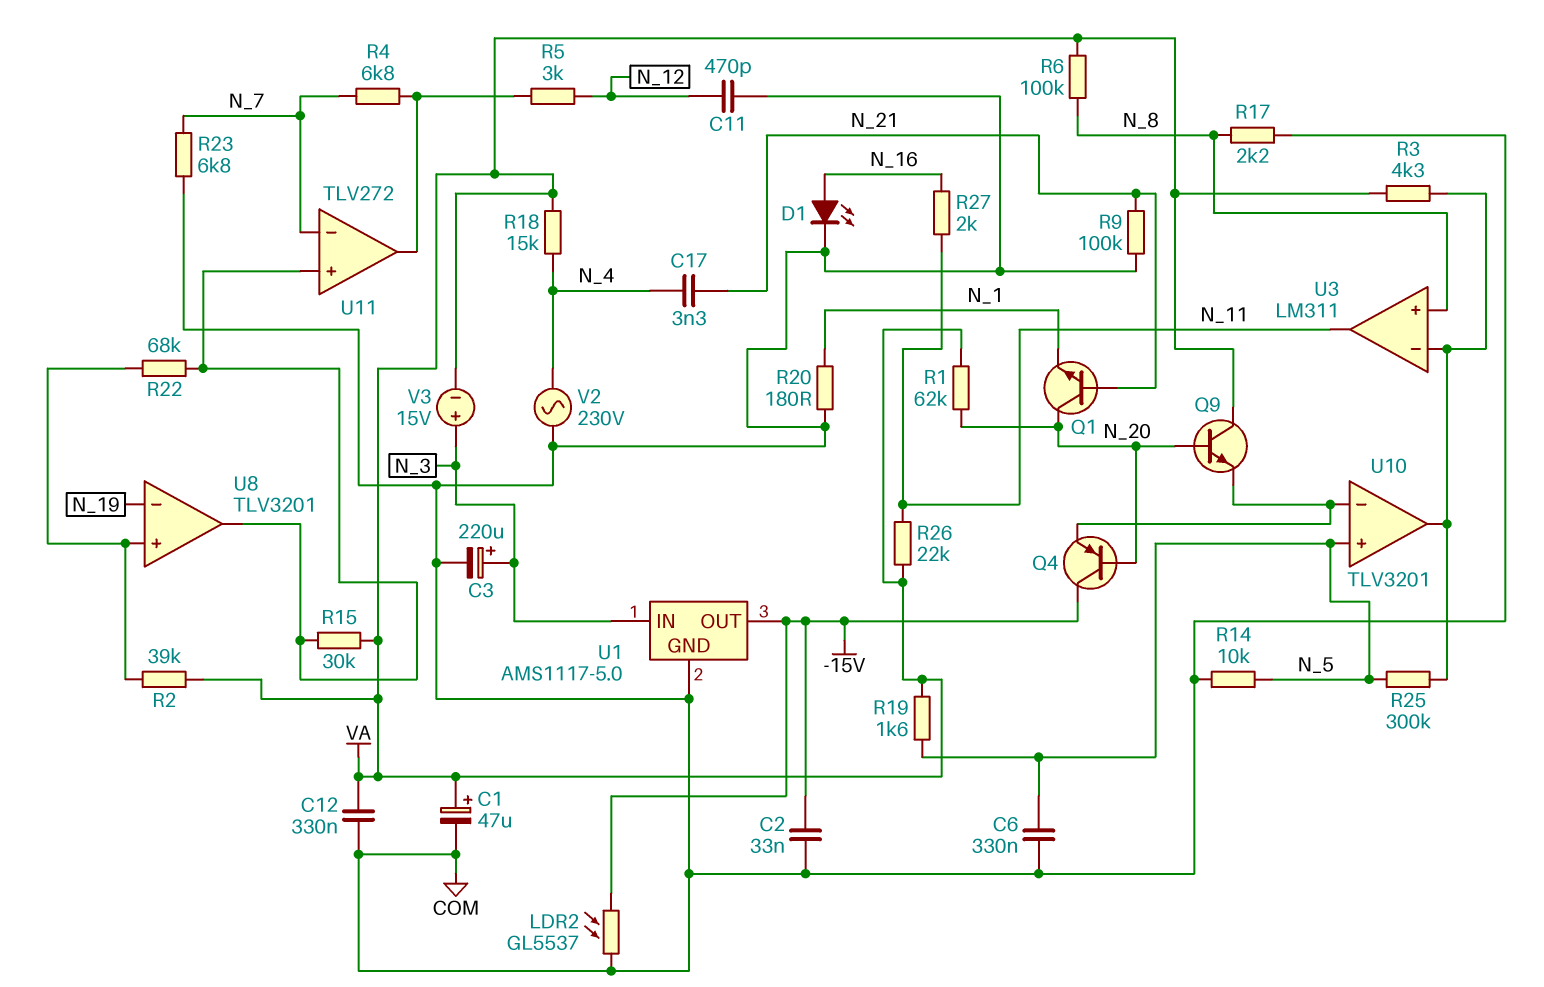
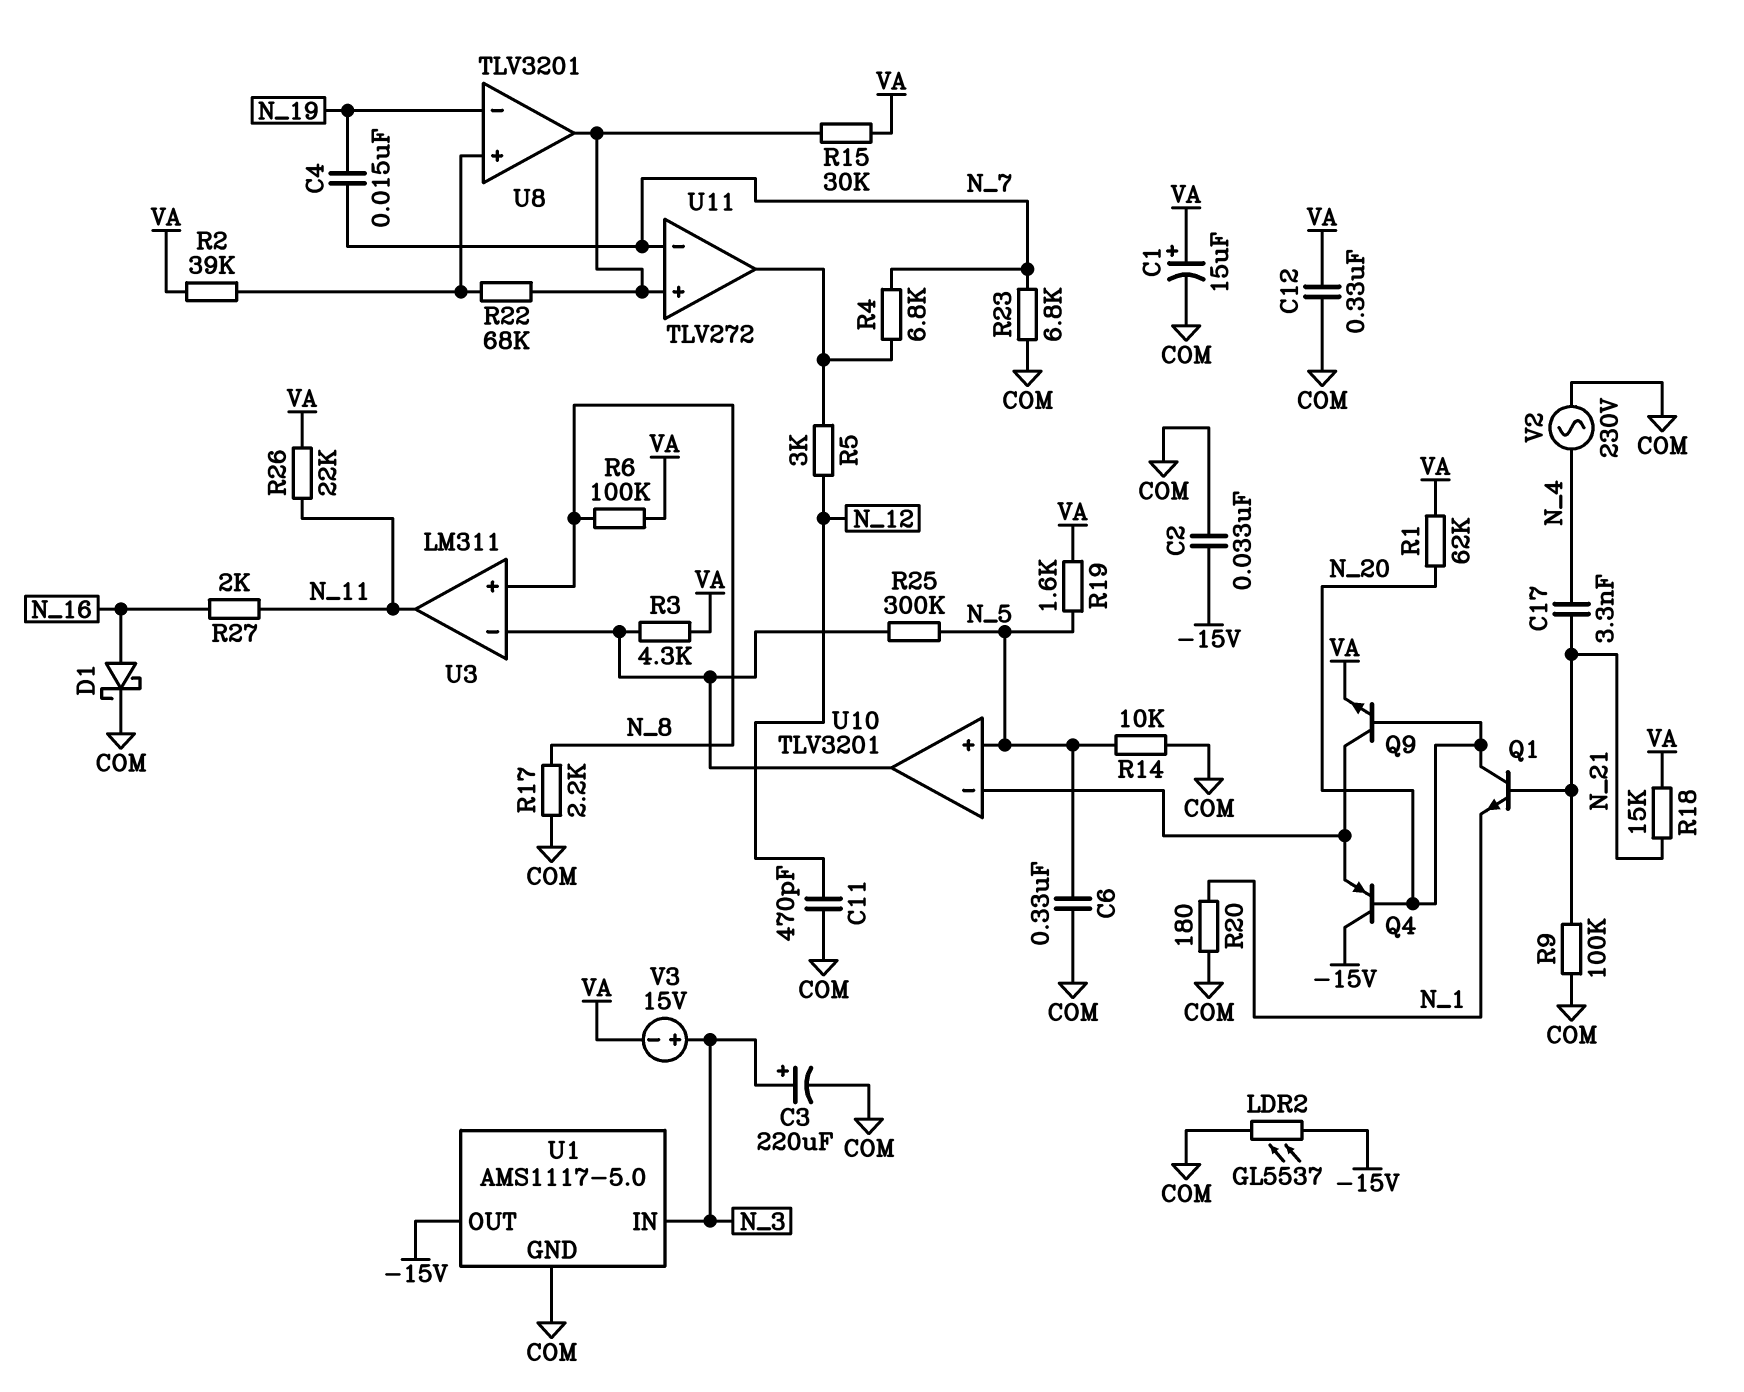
C1: 47uF (plus VA, minus COM) -> 15uF (plus VA, minus COM)
C4: none -> 15nF (N_7, N_19)
D1: LED (A N_16, K COM) -> schottky (A N_16, K COM)
Q9: NPN (B N_20, C VA, E U10/in-) -> NPN (B N_20, C U10/in-, E VA)
R18: 15k (N_4, VA) -> 15k (N_21, VA)

